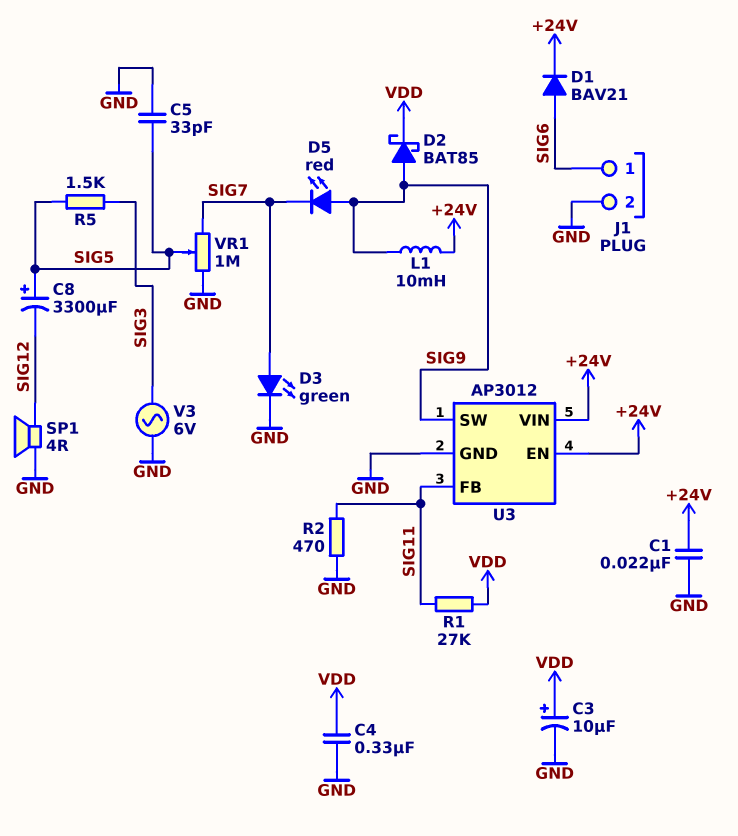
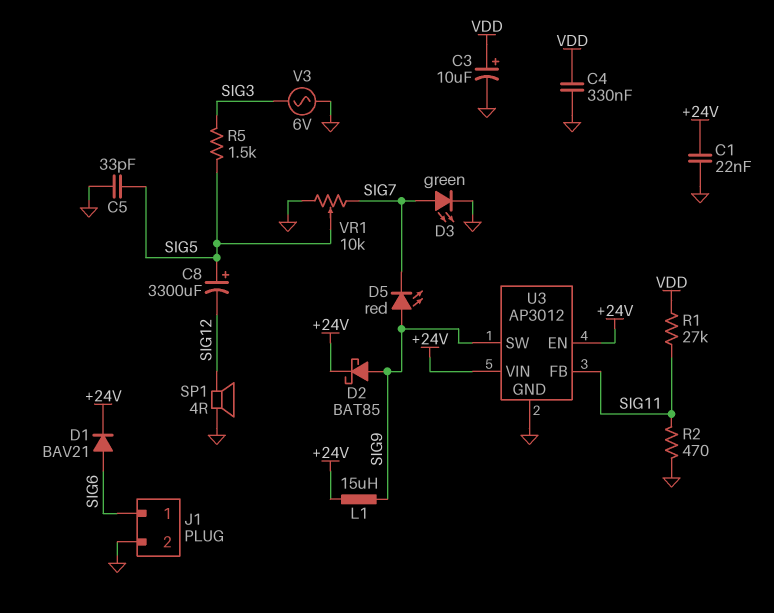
D2: schottky BAT85 (A SIG9, K VDD) -> schottky BAT85 (A SIG9, K +24V)
L1: 10mH (+24V, SIG9) -> 15uH (+24V, SIG9)
VR1: 1M (GND, SIG7, wiper SIG5) -> 10k (GND, SIG7, wiper SIG5)

